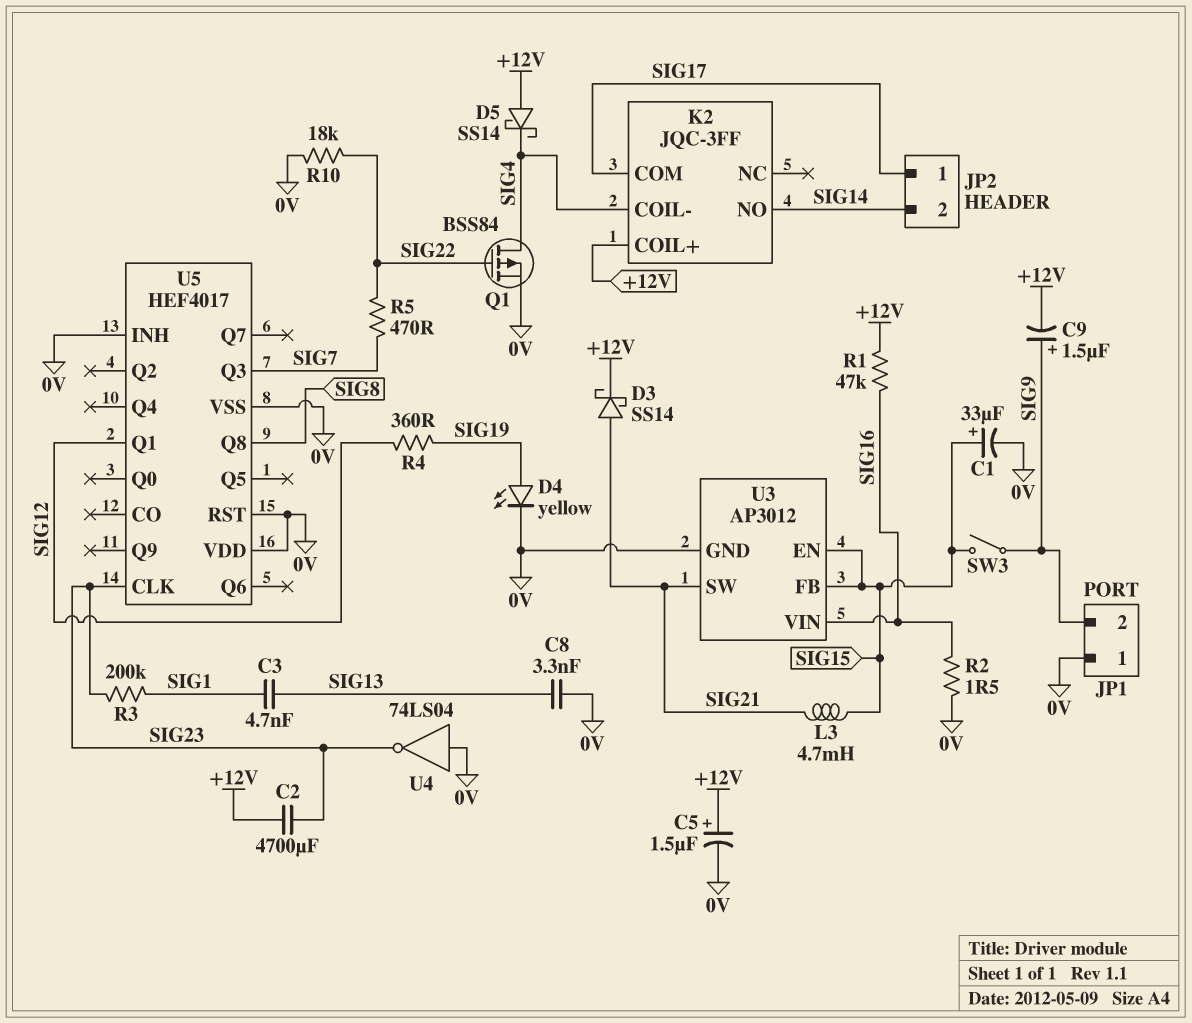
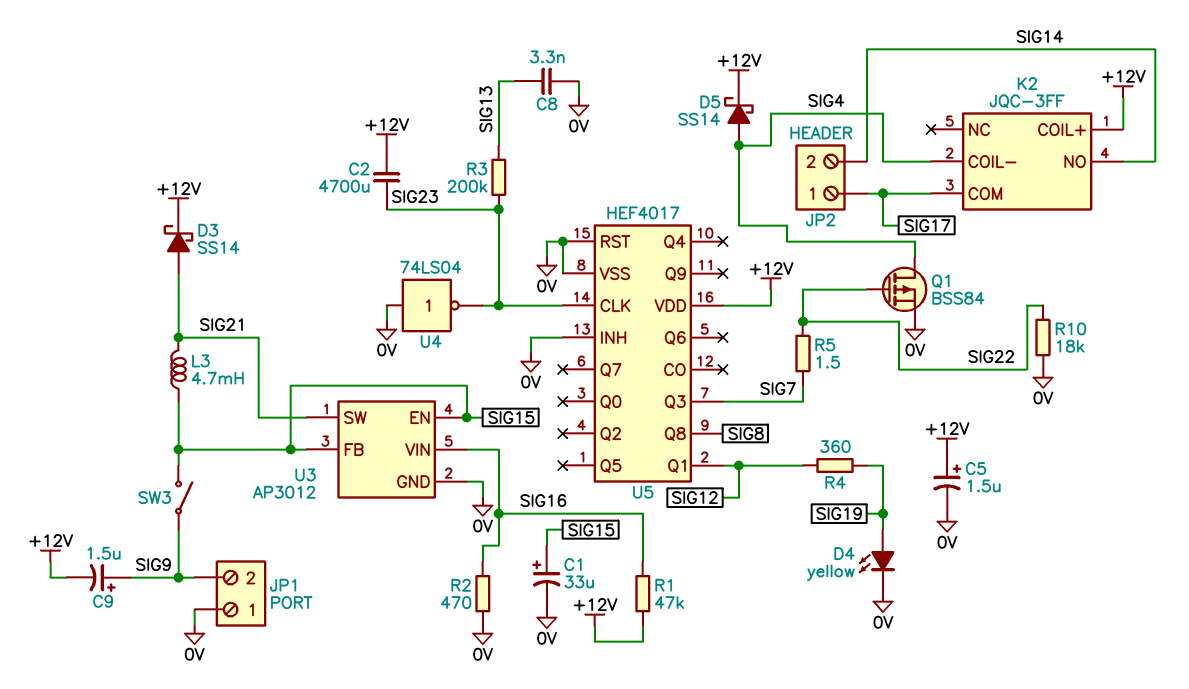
C3: 4.7nF (SIG1, SIG13) -> none
D5: schottky SS14 (A +12V, K SIG4) -> schottky SS14 (A SIG4, K +12V)
R2: 1.5 (0V, SIG16) -> 470 (0V, SIG16)
R3: 200k (SIG1, SIG23) -> 200k (SIG13, SIG23)
R5: 470 (SIG7, SIG22) -> 1.5 (SIG7, SIG22)
U5 pin VDD: 0V -> +12V

